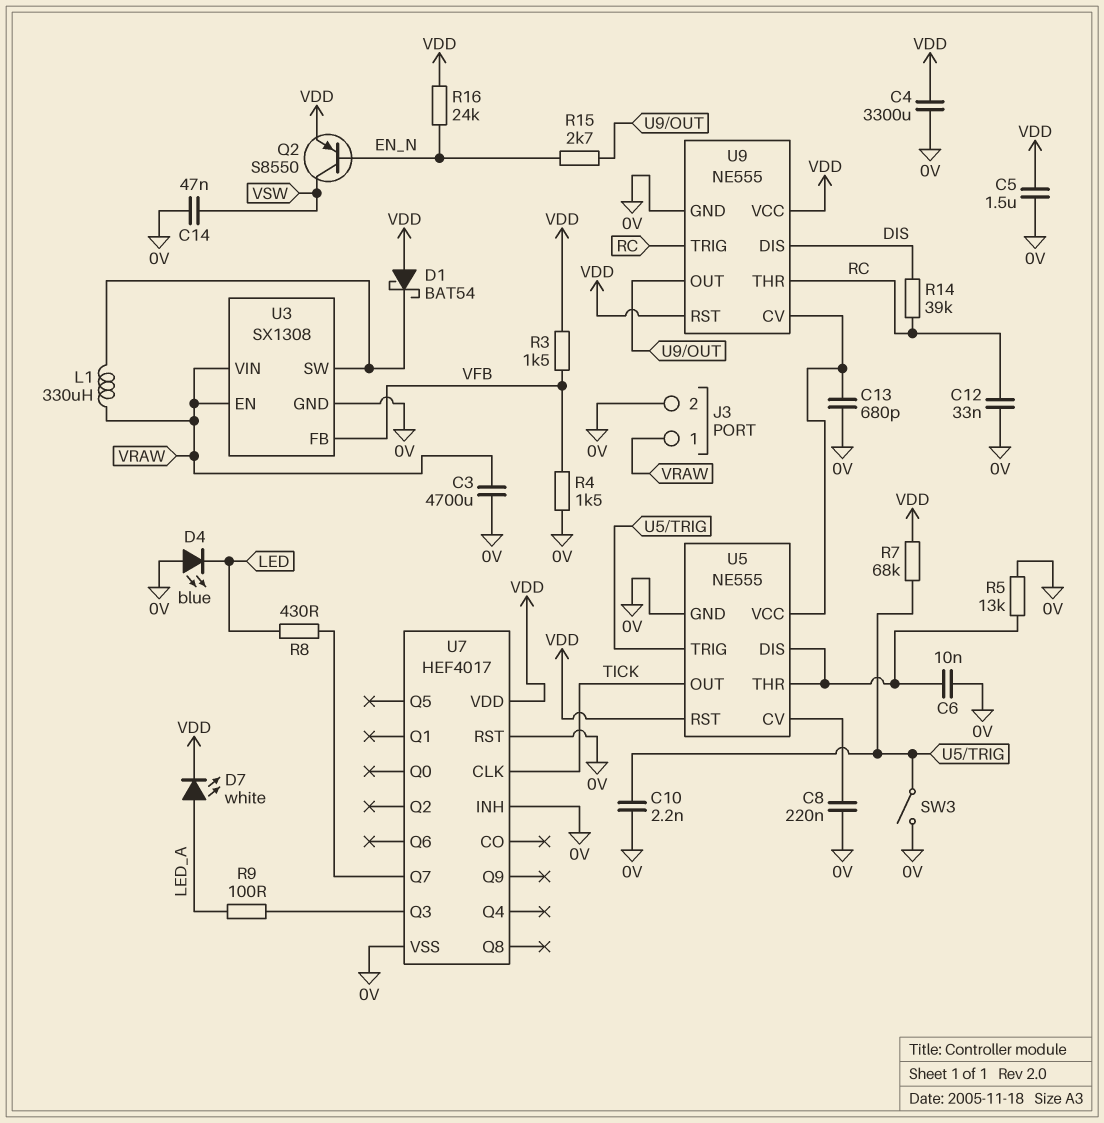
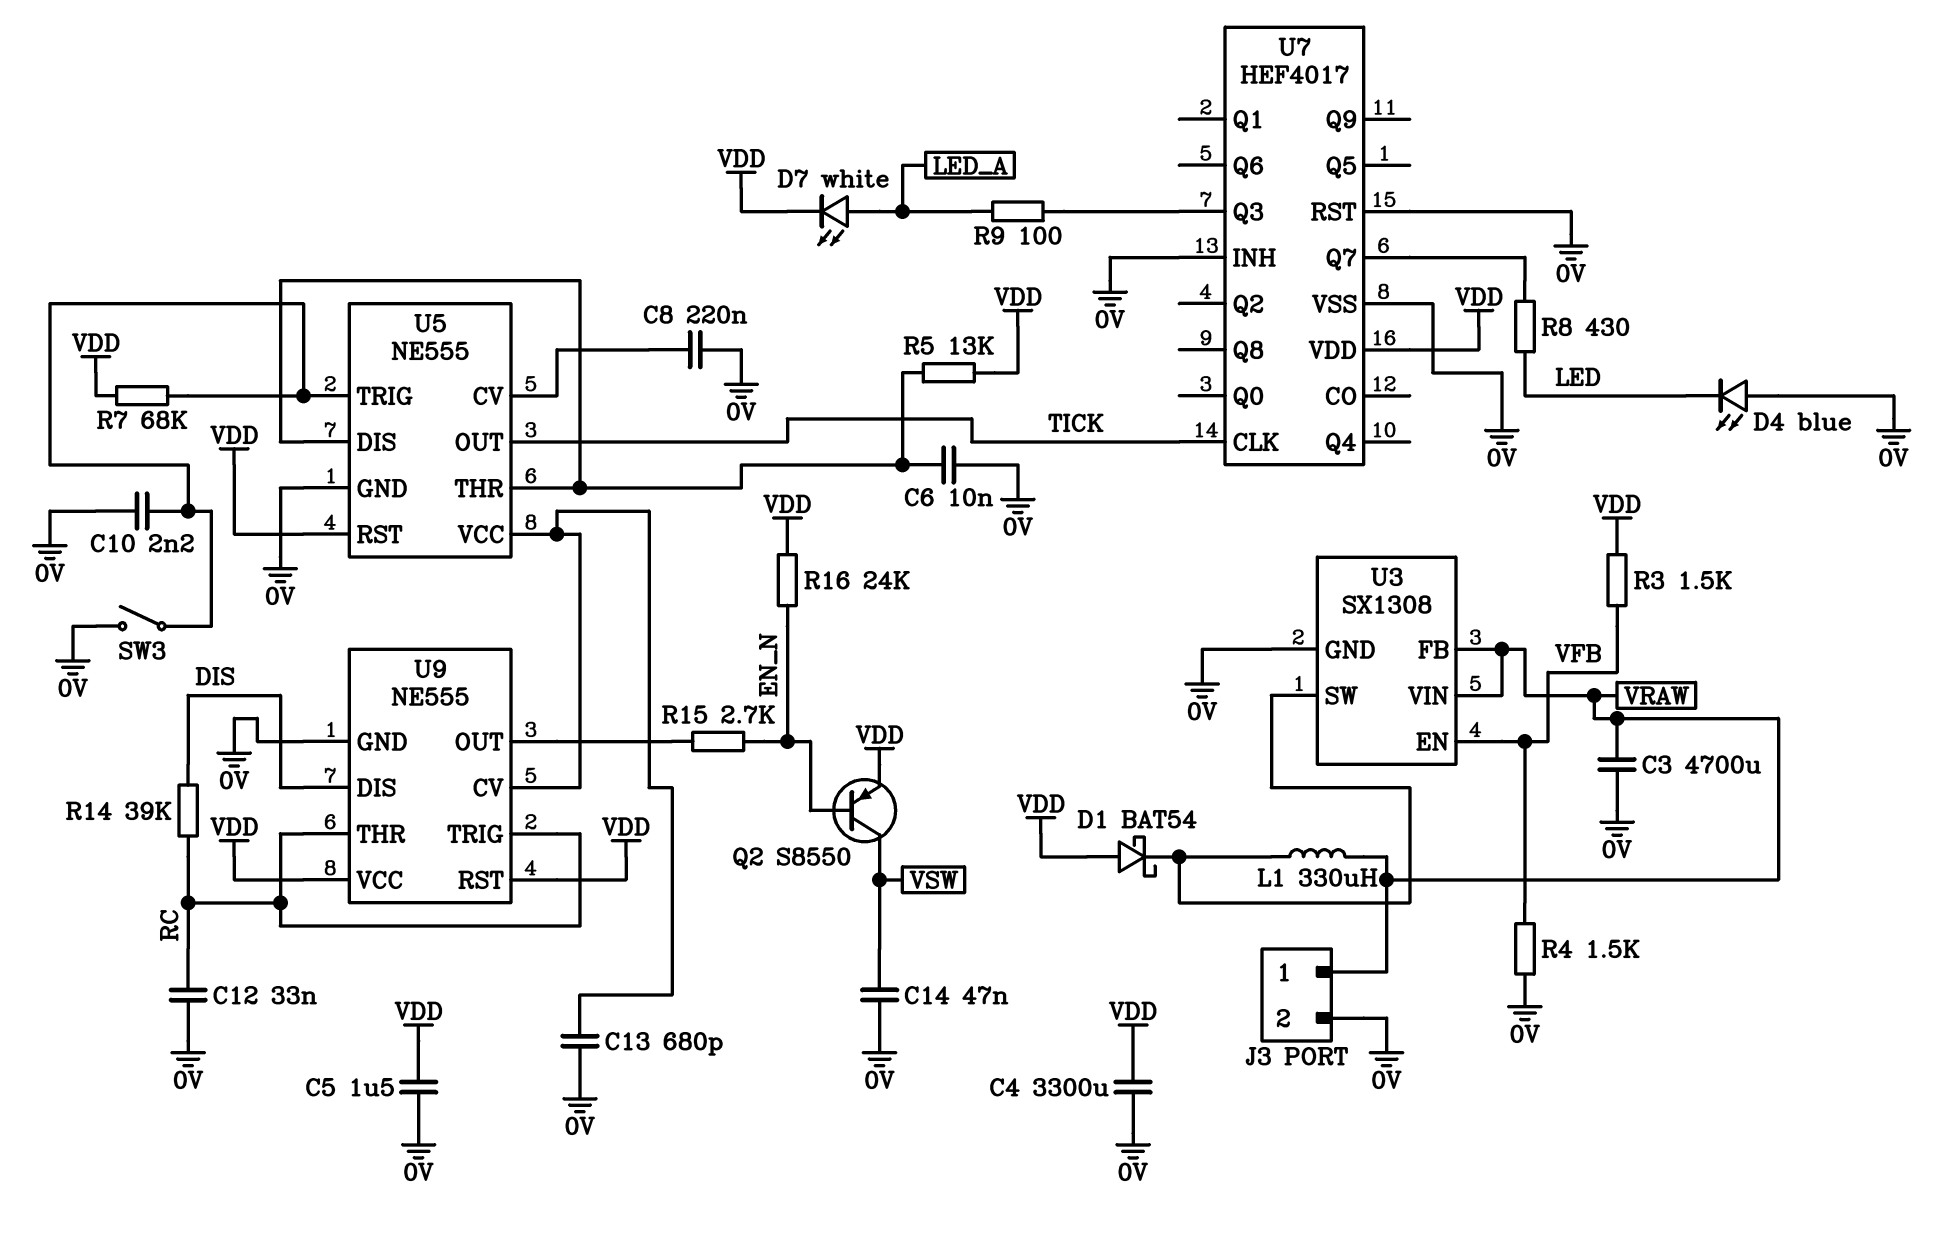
R5: 13k (0V, U5/DIS) -> 13k (U5/DIS, VDD)
U3 pin EN: VRAW -> VFB
U3 pin FB: VFB -> VRAW

